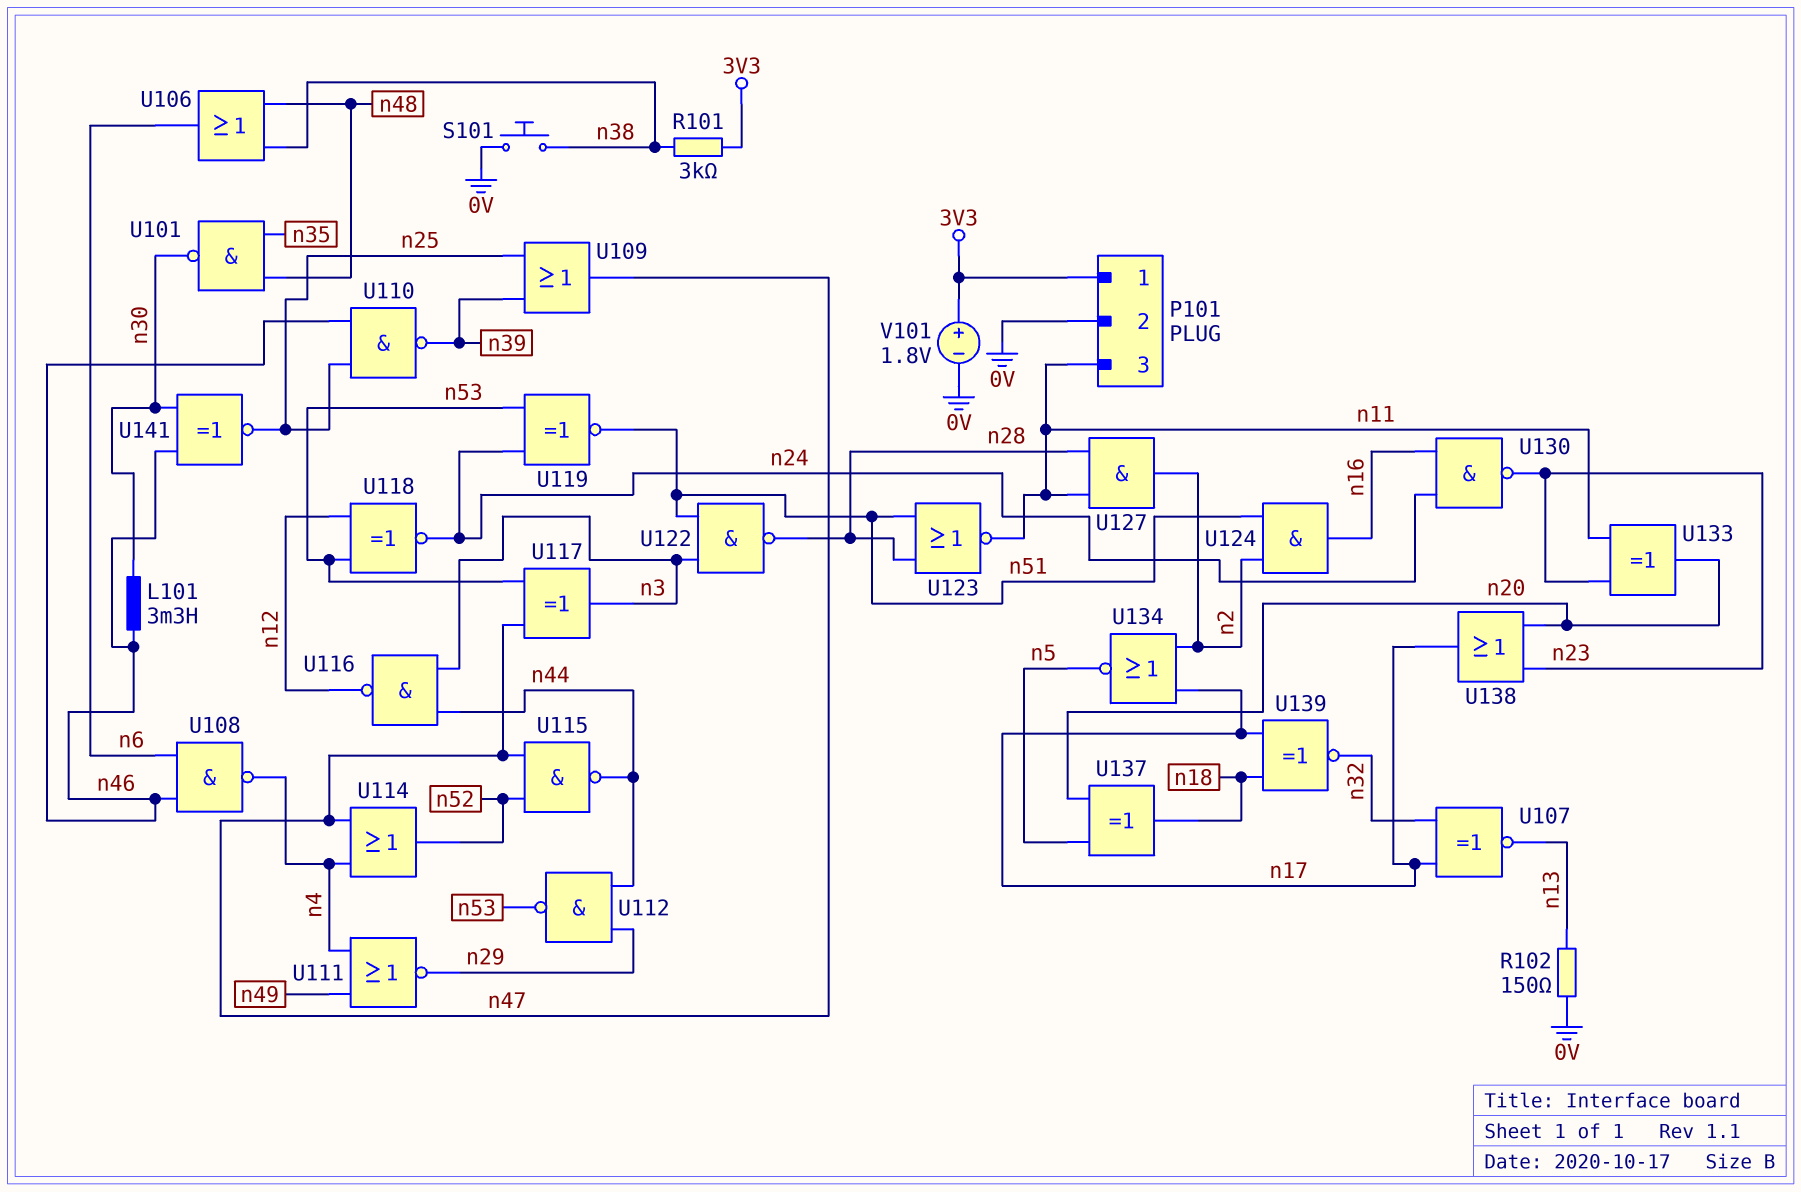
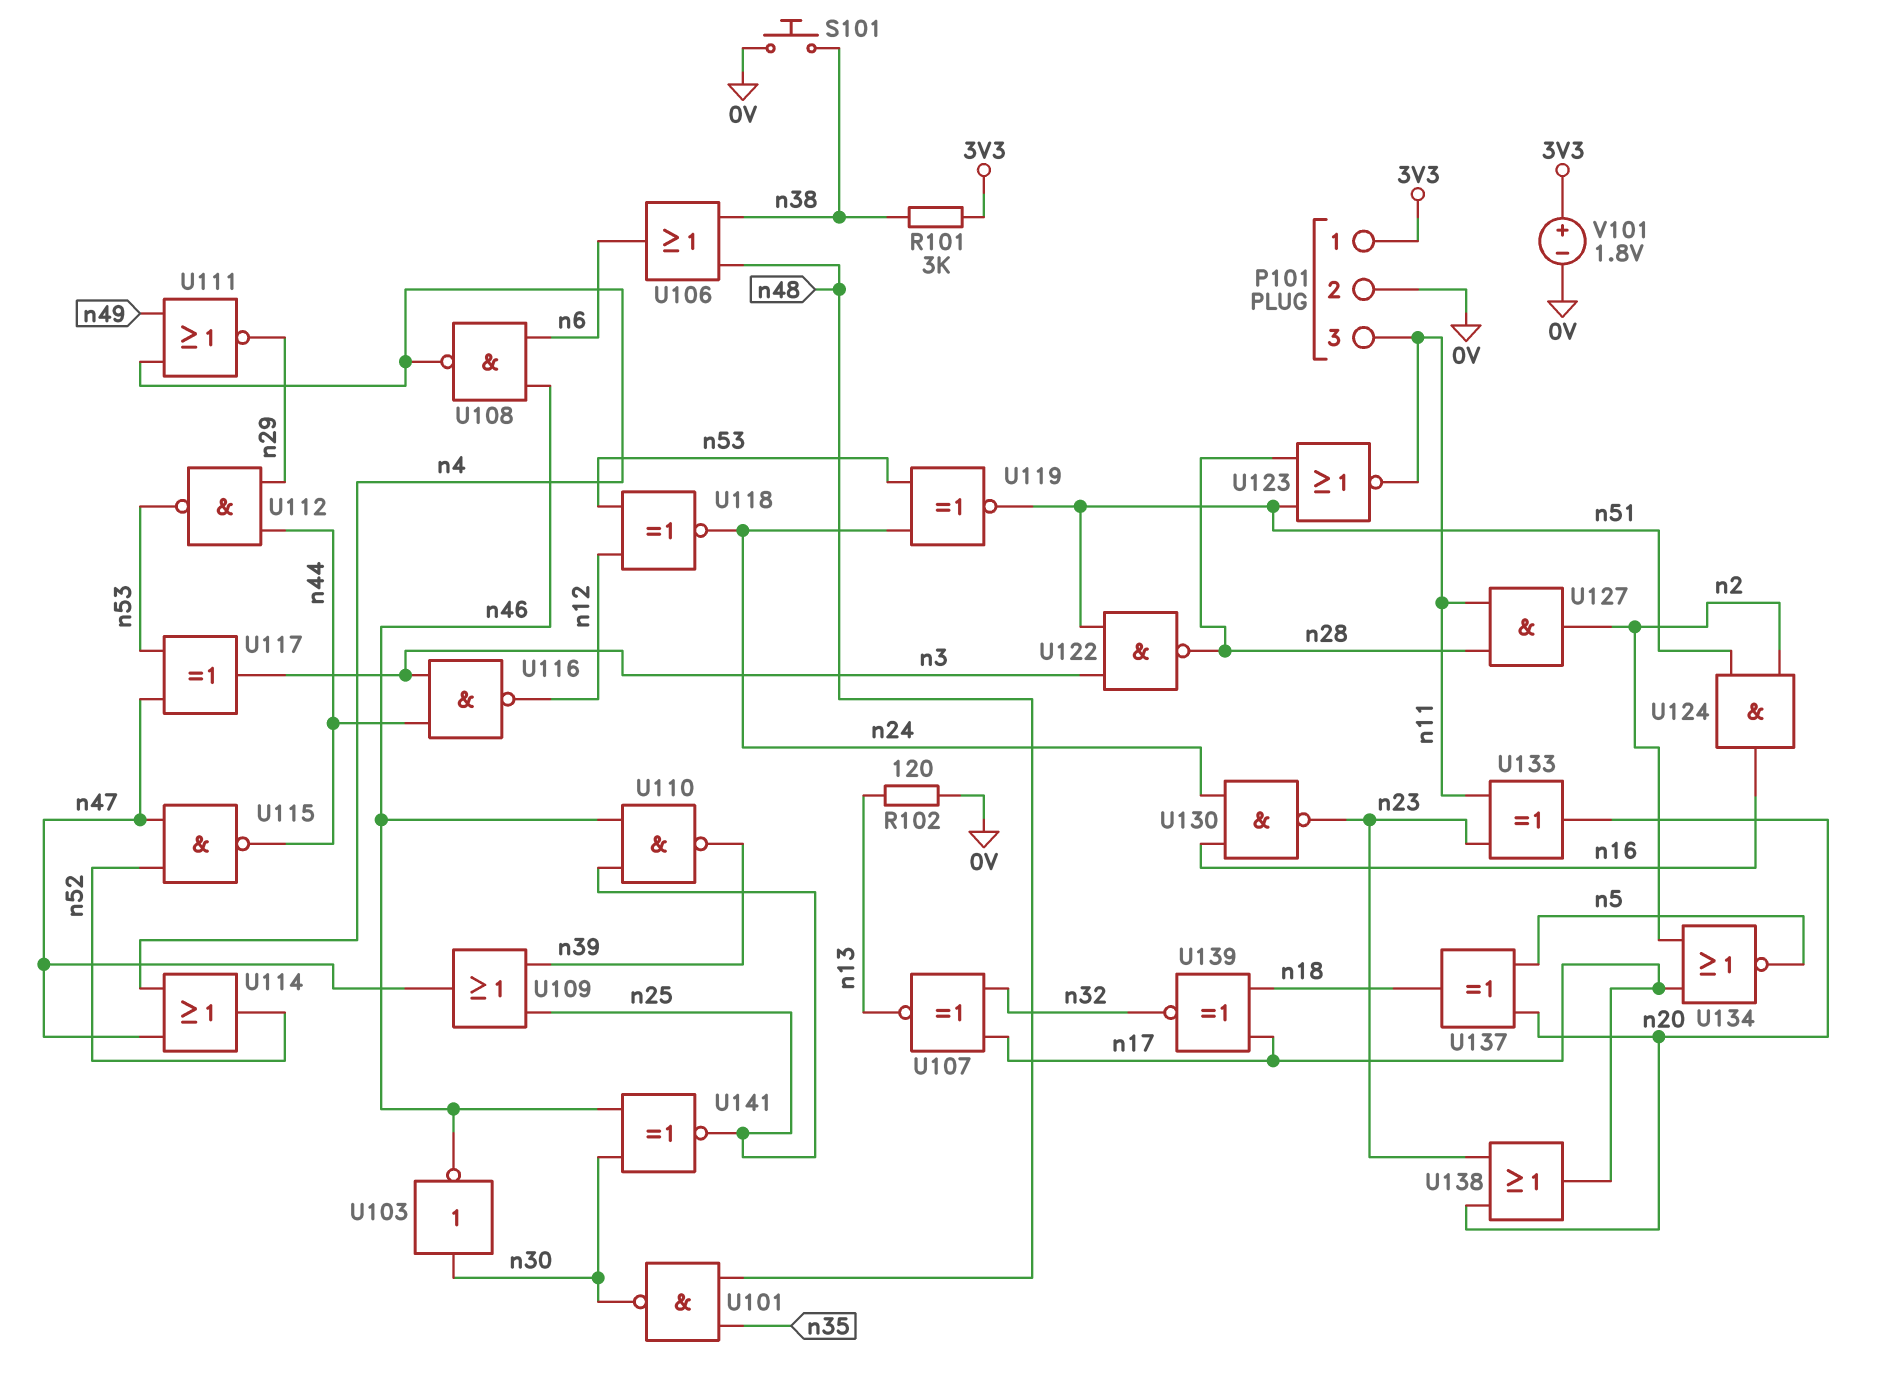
L101: 3.3mH (n30, n46) -> none
R102: 150 (0V, n13) -> 120 (0V, n13)
U103: none -> NOT (in n30, out n46)

